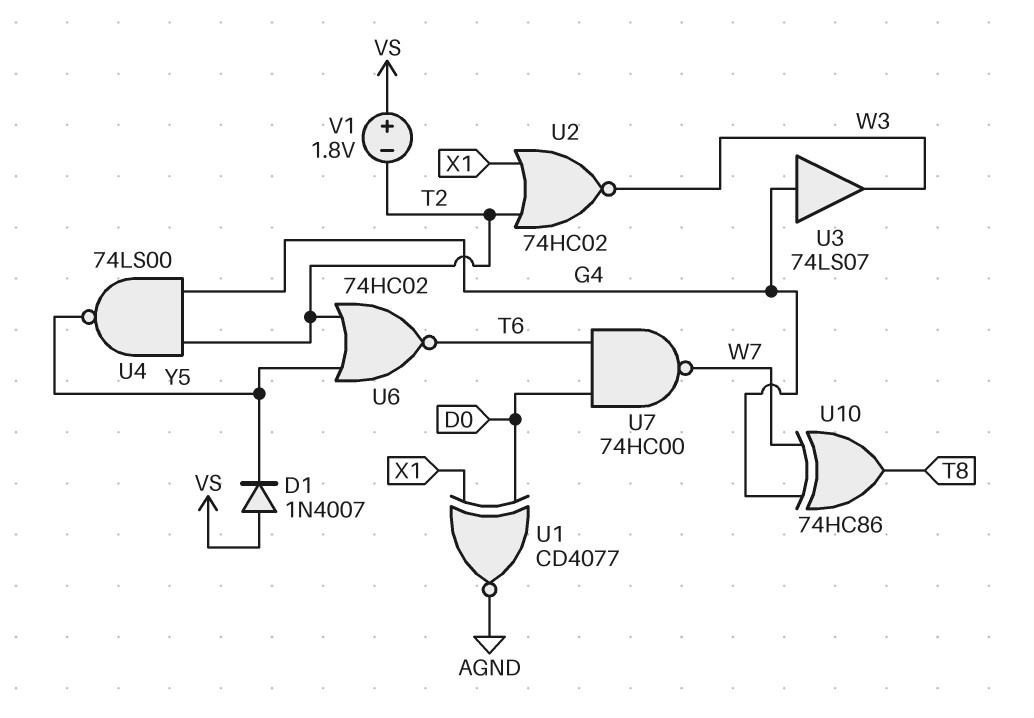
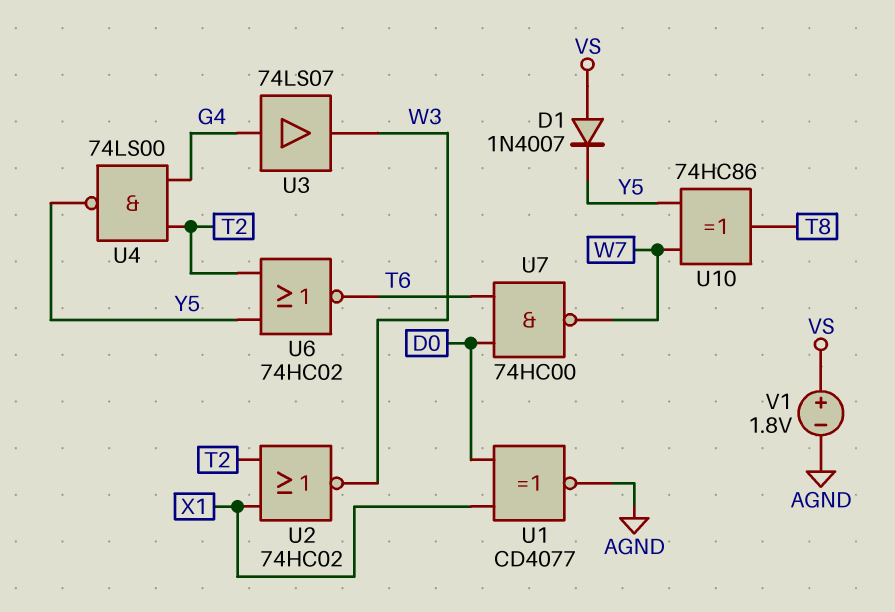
U10: XOR 74HC86 (in G4, in W7, out T8) -> XOR 74HC86 (in W7, in Y5, out T8)
V1: 1.8V (plus VS, minus T2) -> 1.8V (plus VS, minus AGND)

